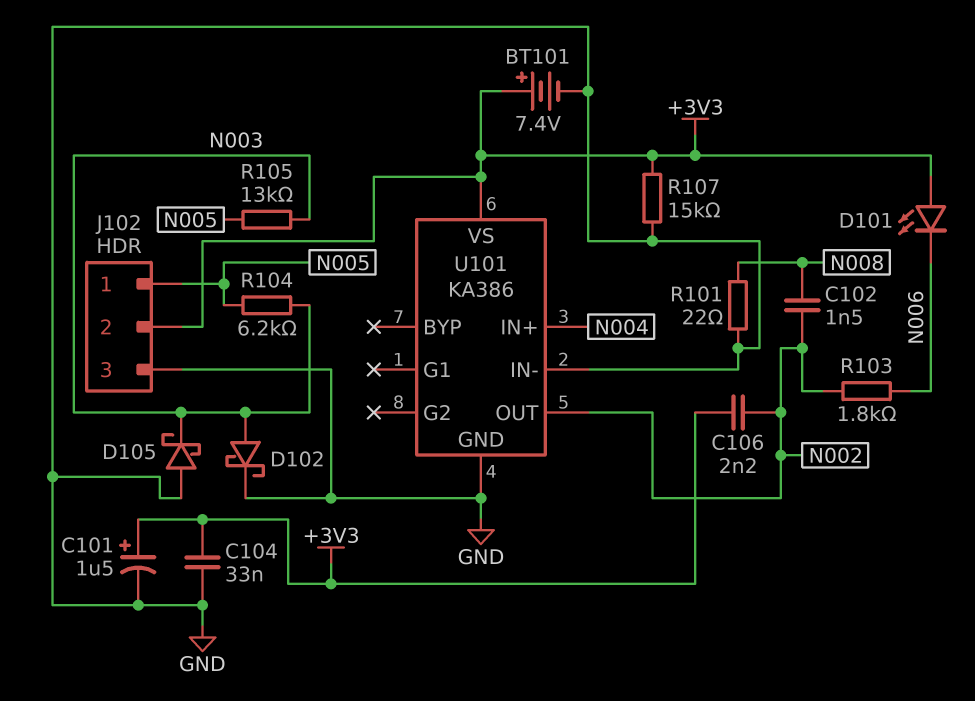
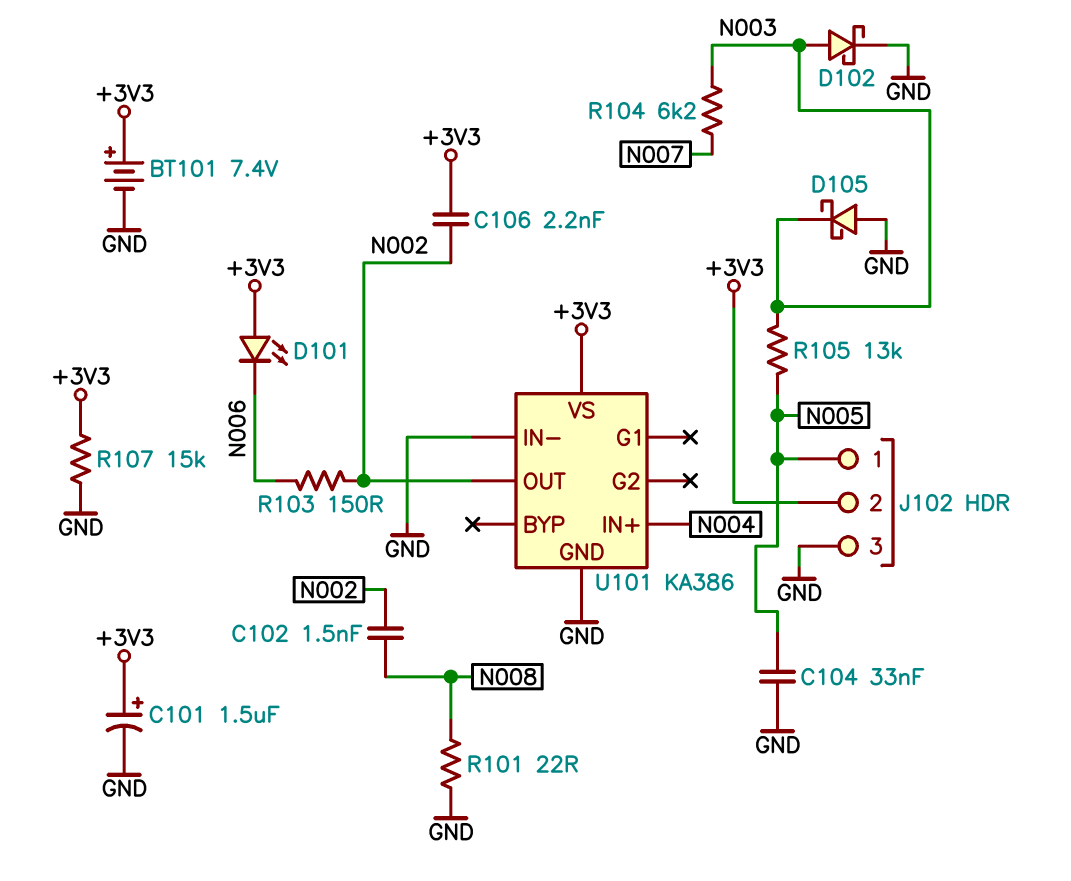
C104: 33nF (+3V3, GND) -> 33nF (GND, N005)
R103: 1.8k (N002, N006) -> 150 (N002, N006)
R104: 6.2k (N003, N005) -> 6.2k (N003, N007)

